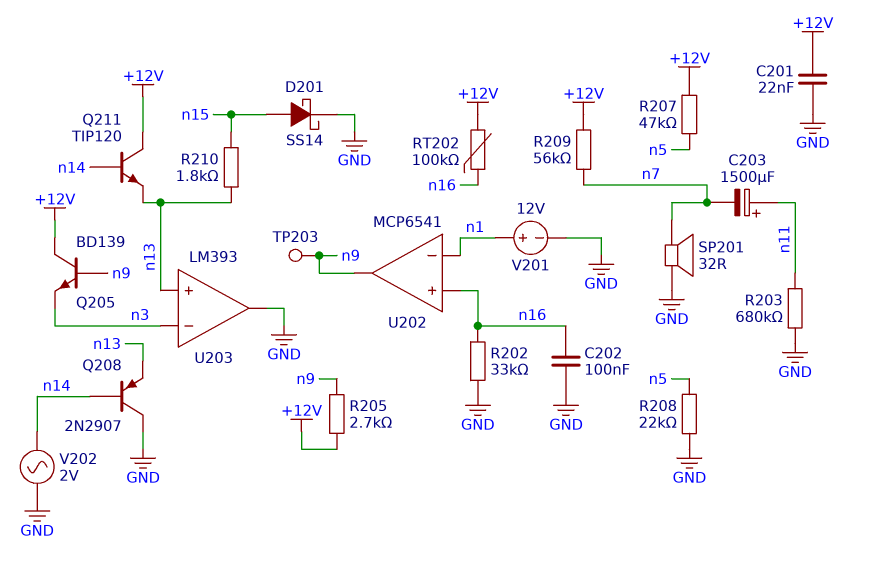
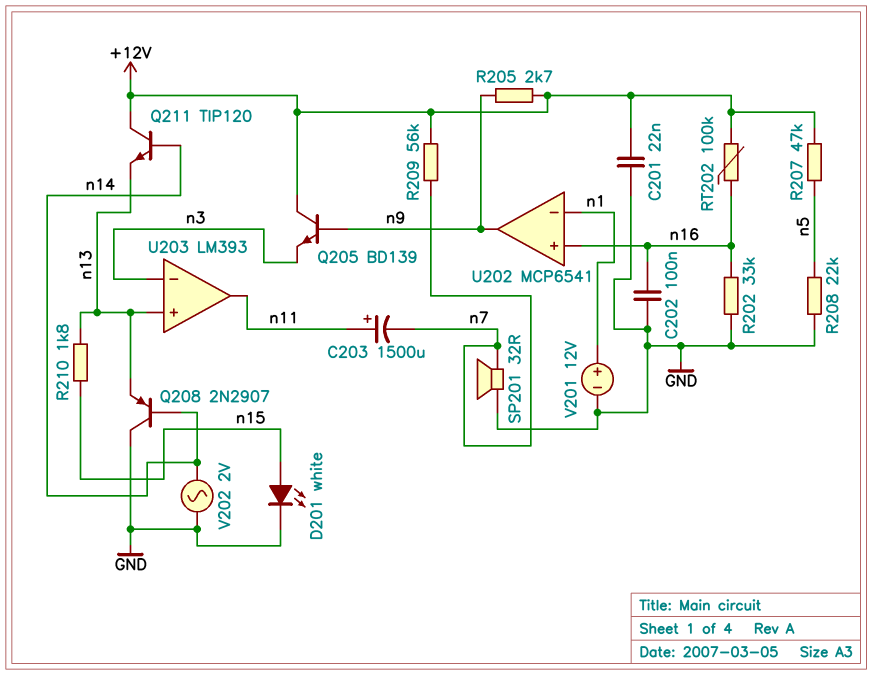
D201: schottky SS14 (A n15, K GND) -> LED white (A n15, K GND)
R203: 680k (GND, n11) -> none
TP203: test point (n9) -> none
U203 pin out: GND -> n11

